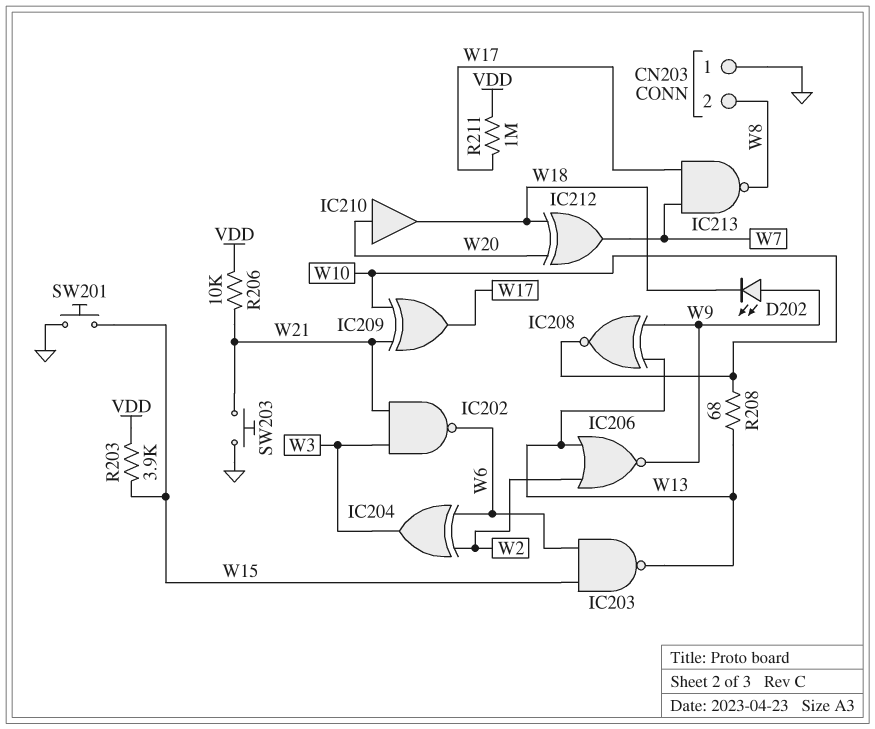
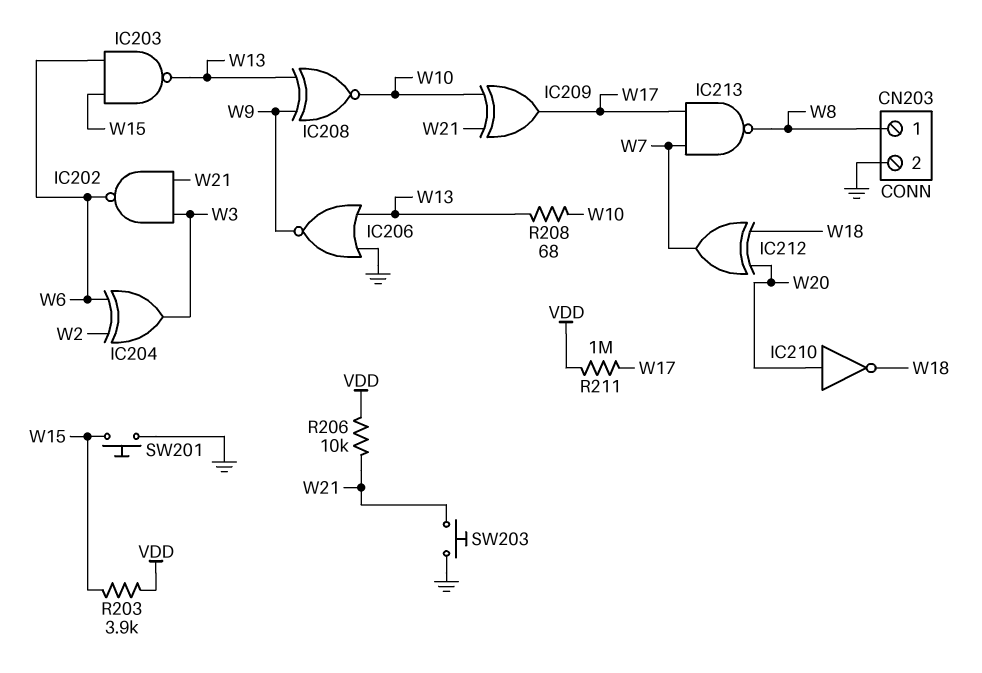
CN203 pin 1: GND -> W8
CN203 pin 2: W8 -> GND
D202: LED (A W9, K W18) -> none
IC206: NOR (in W2, in W13, out W9) -> NOR (in GND, in W13, out W9)
IC210: buffer (in W20, out W18) -> NOT (in W20, out W18)

